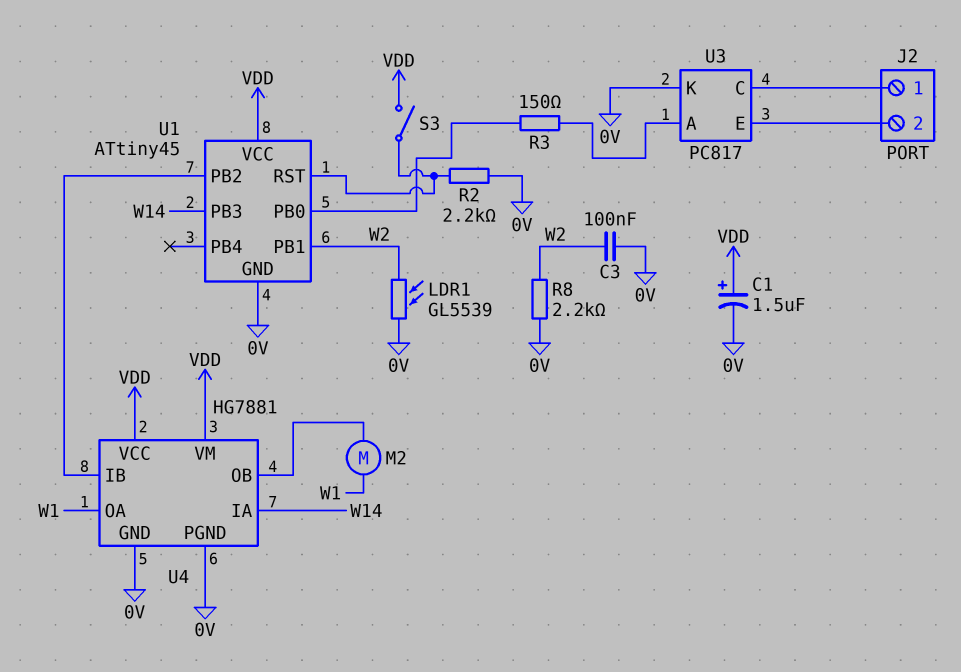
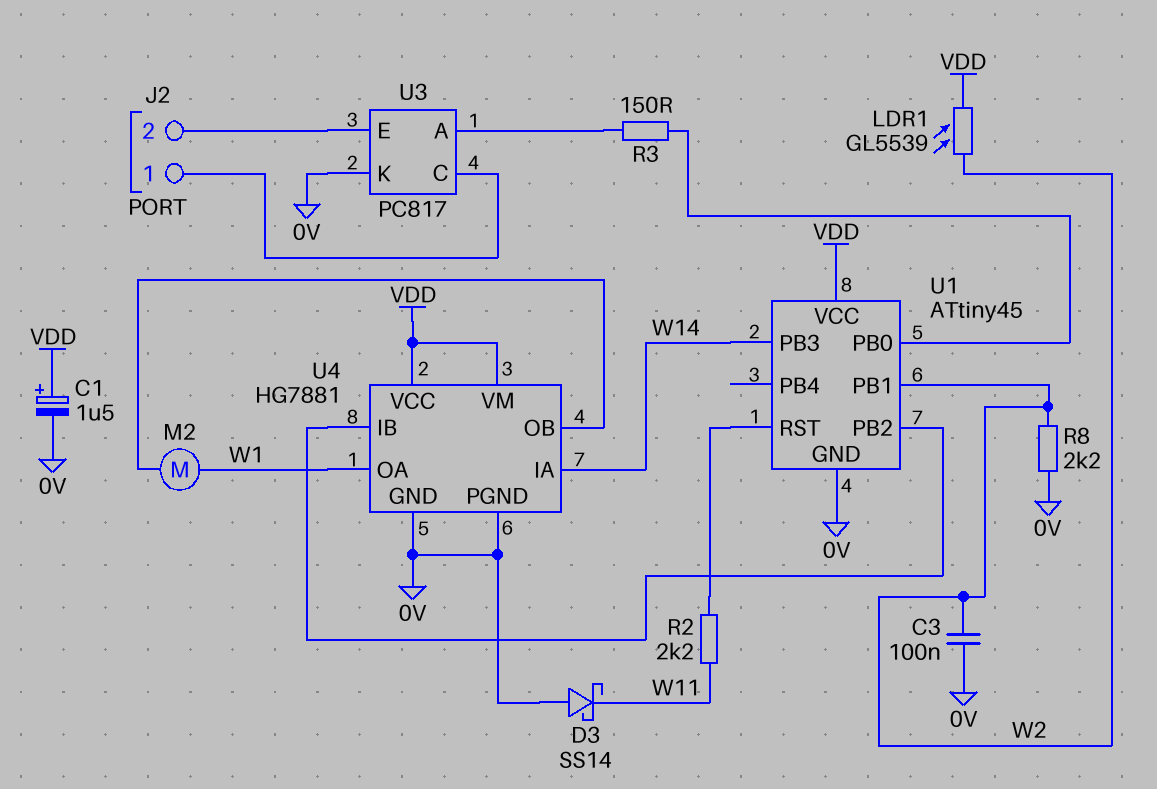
D3: none -> schottky SS14 (A 0V, K W11)
LDR1: GL5539 (0V, W2) -> GL5539 (VDD, W2)
R2: 2.2k (0V, U1/RST) -> 2.2k (U1/RST, W11)
S3: switch (U1/RST, VDD) -> none

